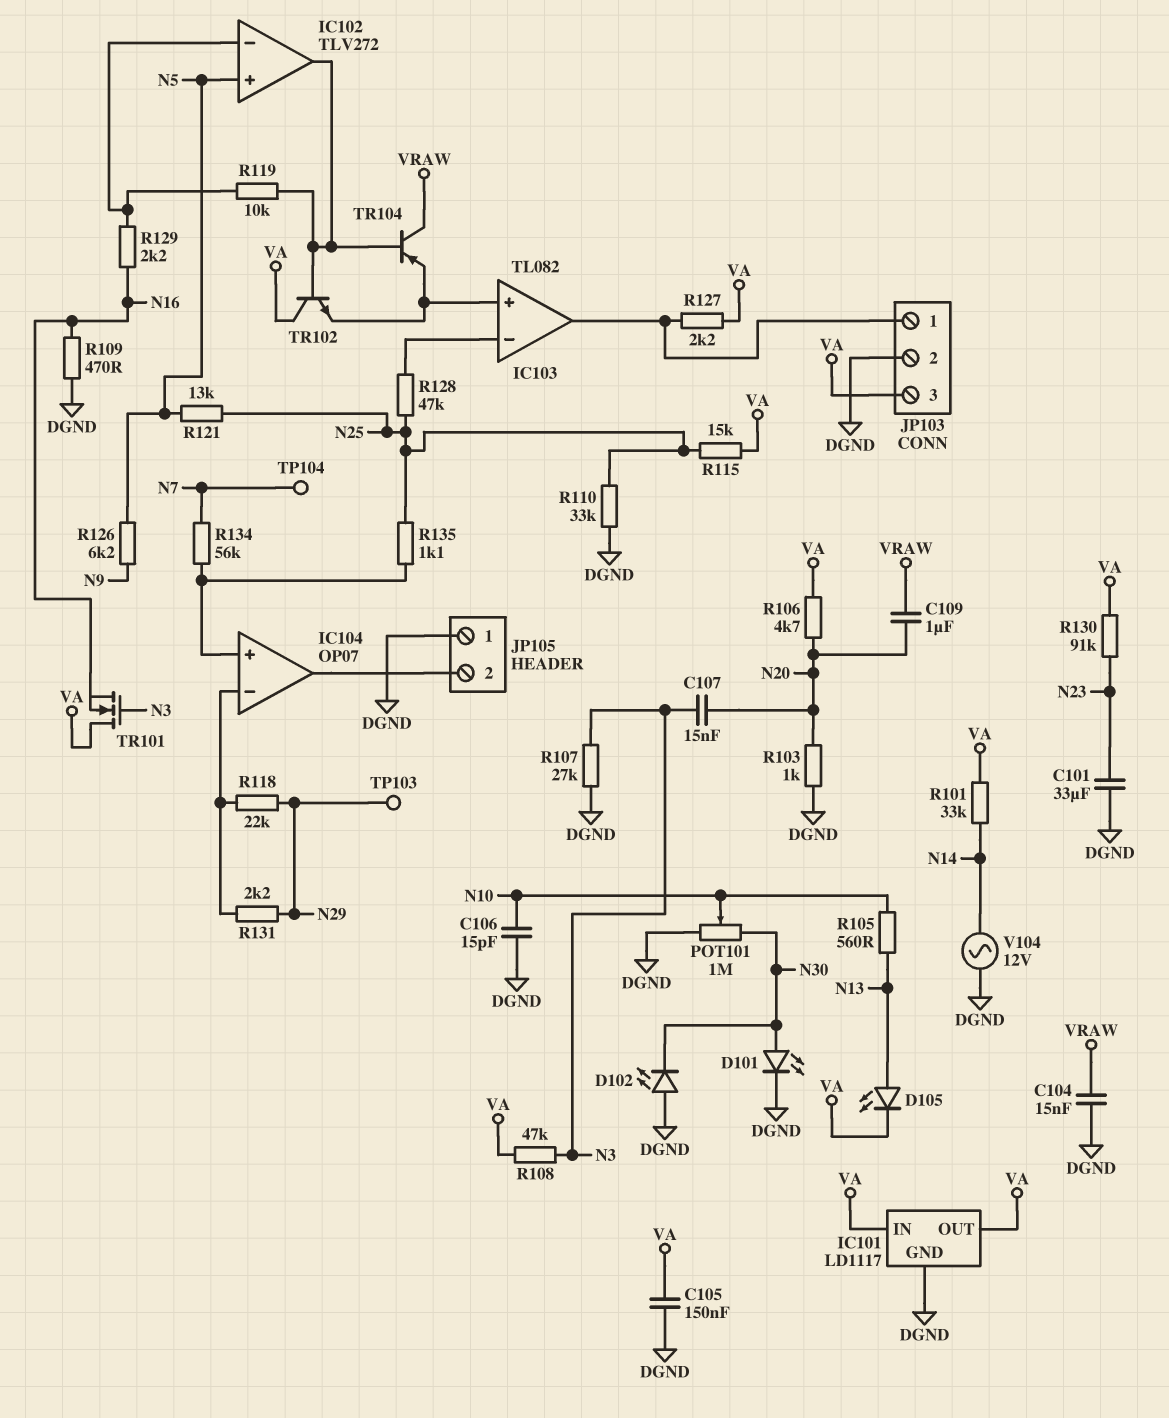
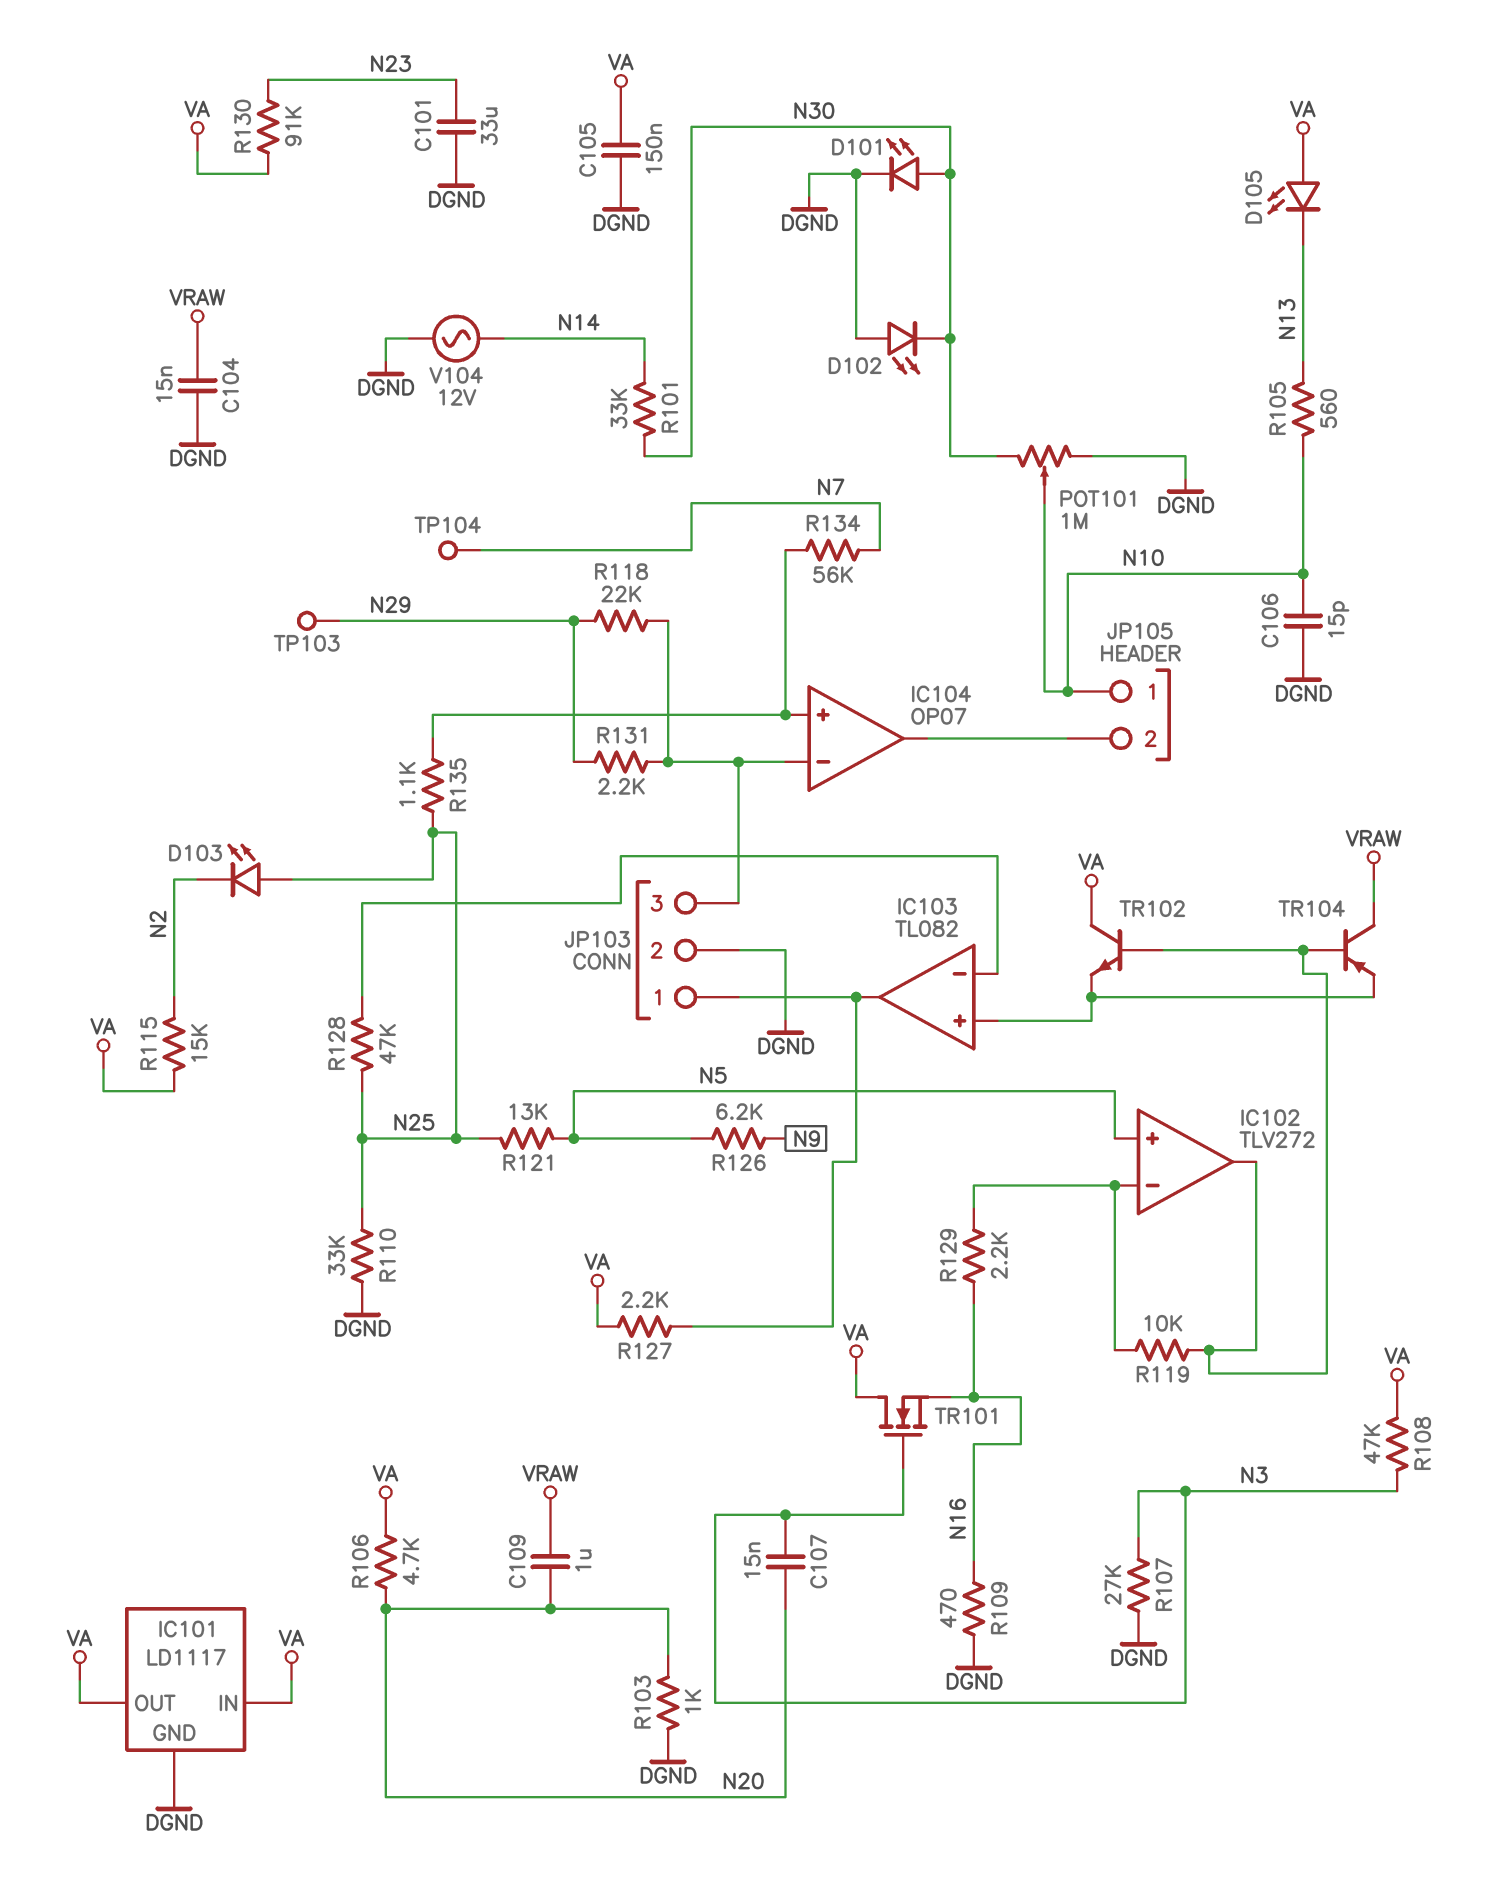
D103: none -> LED (A N25, K N2)
D105: LED (A N13, K VA) -> LED (A VA, K N13)
JP103 pin 3: VA -> IC104/in-
JP105 pin 1: DGND -> N10
R101: 33k (N14, VA) -> 33k (N14, N30)
R115: 15k (N25, VA) -> 15k (N2, VA)

